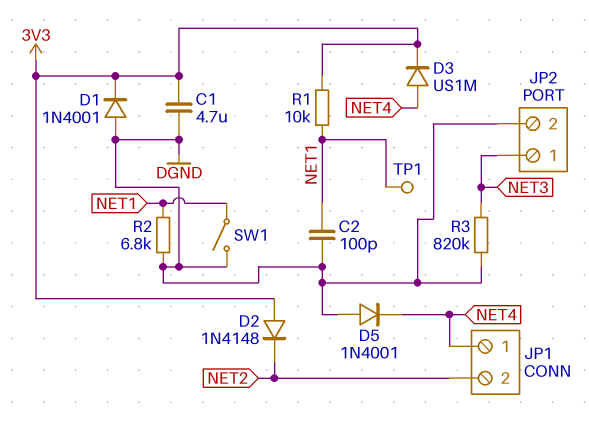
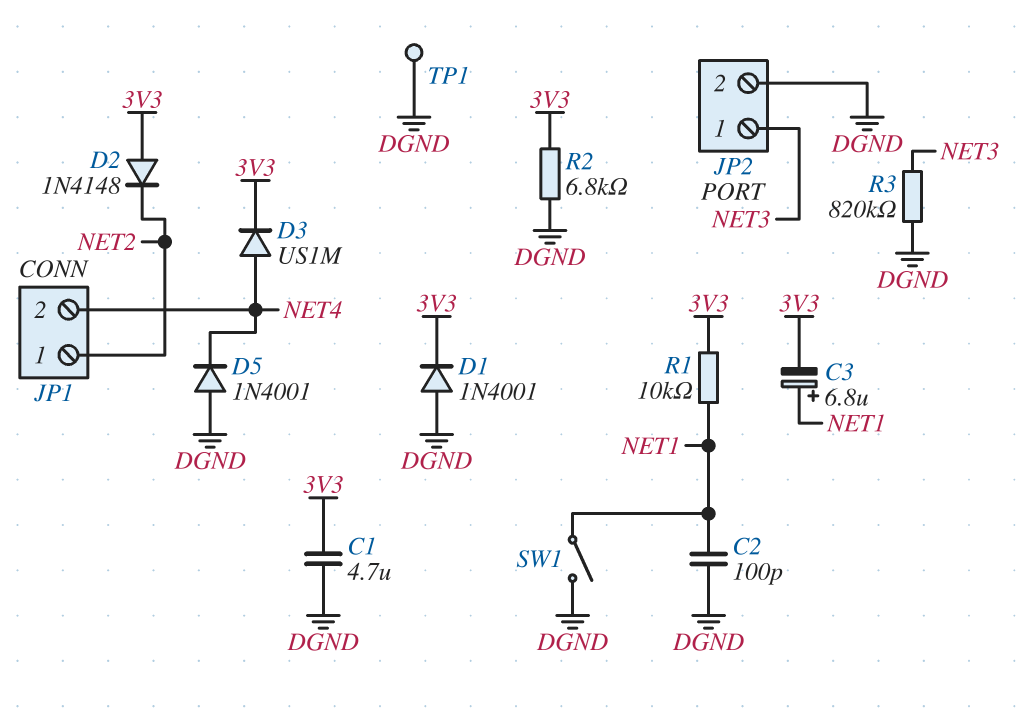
C3: none -> 6.8uF (plus NET1, minus 3V3)
JP1 pin 1: NET4 -> NET2
JP1 pin 2: NET2 -> NET4
R2: 6.8k (DGND, NET1) -> 6.8k (3V3, DGND)
TP1: test point (NET1) -> test point (DGND)

